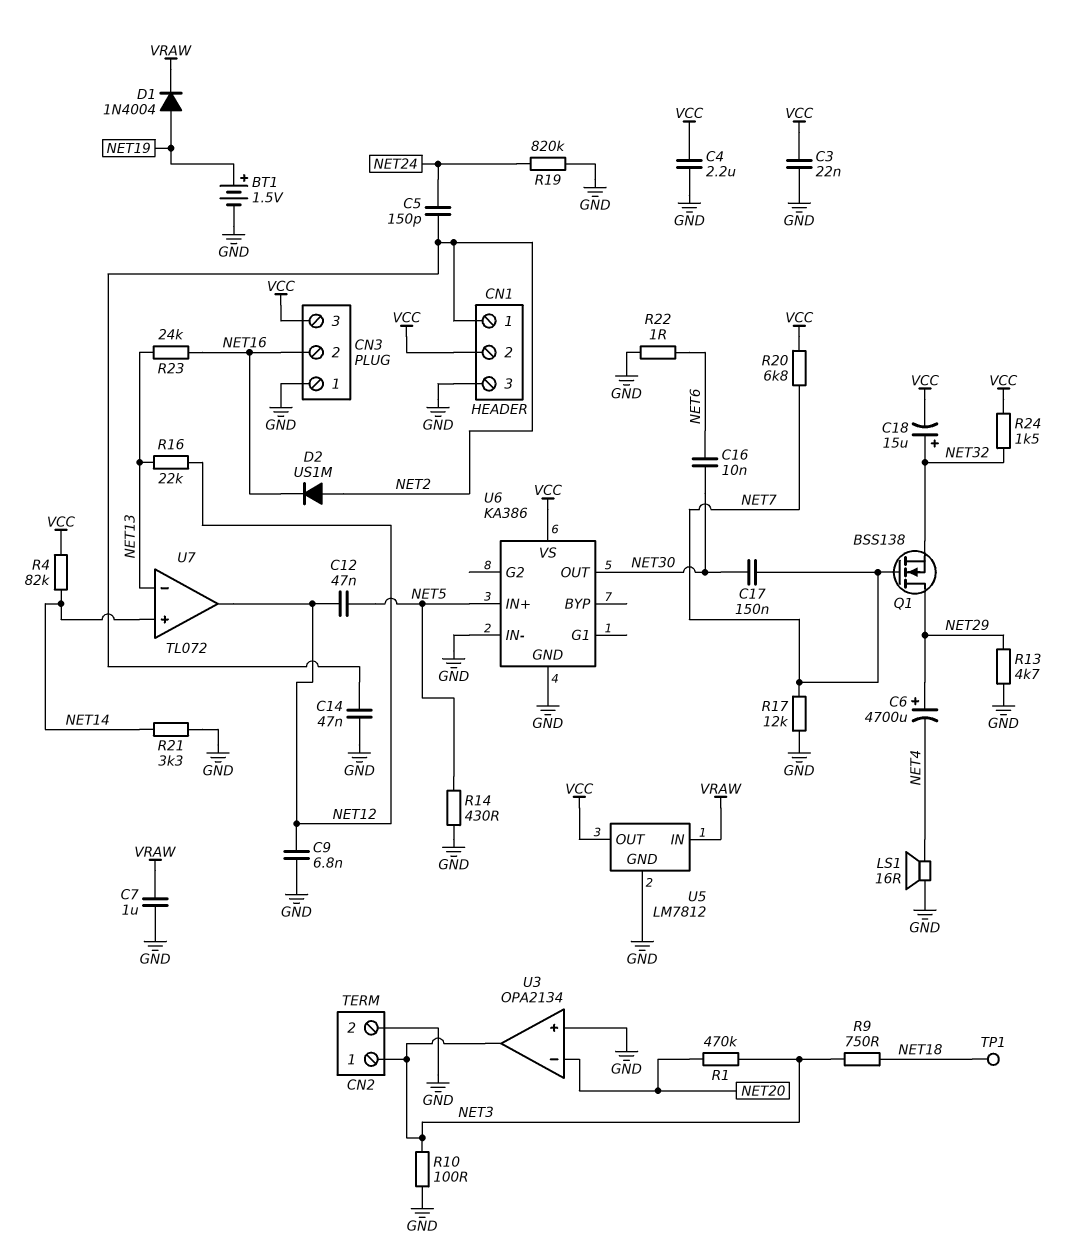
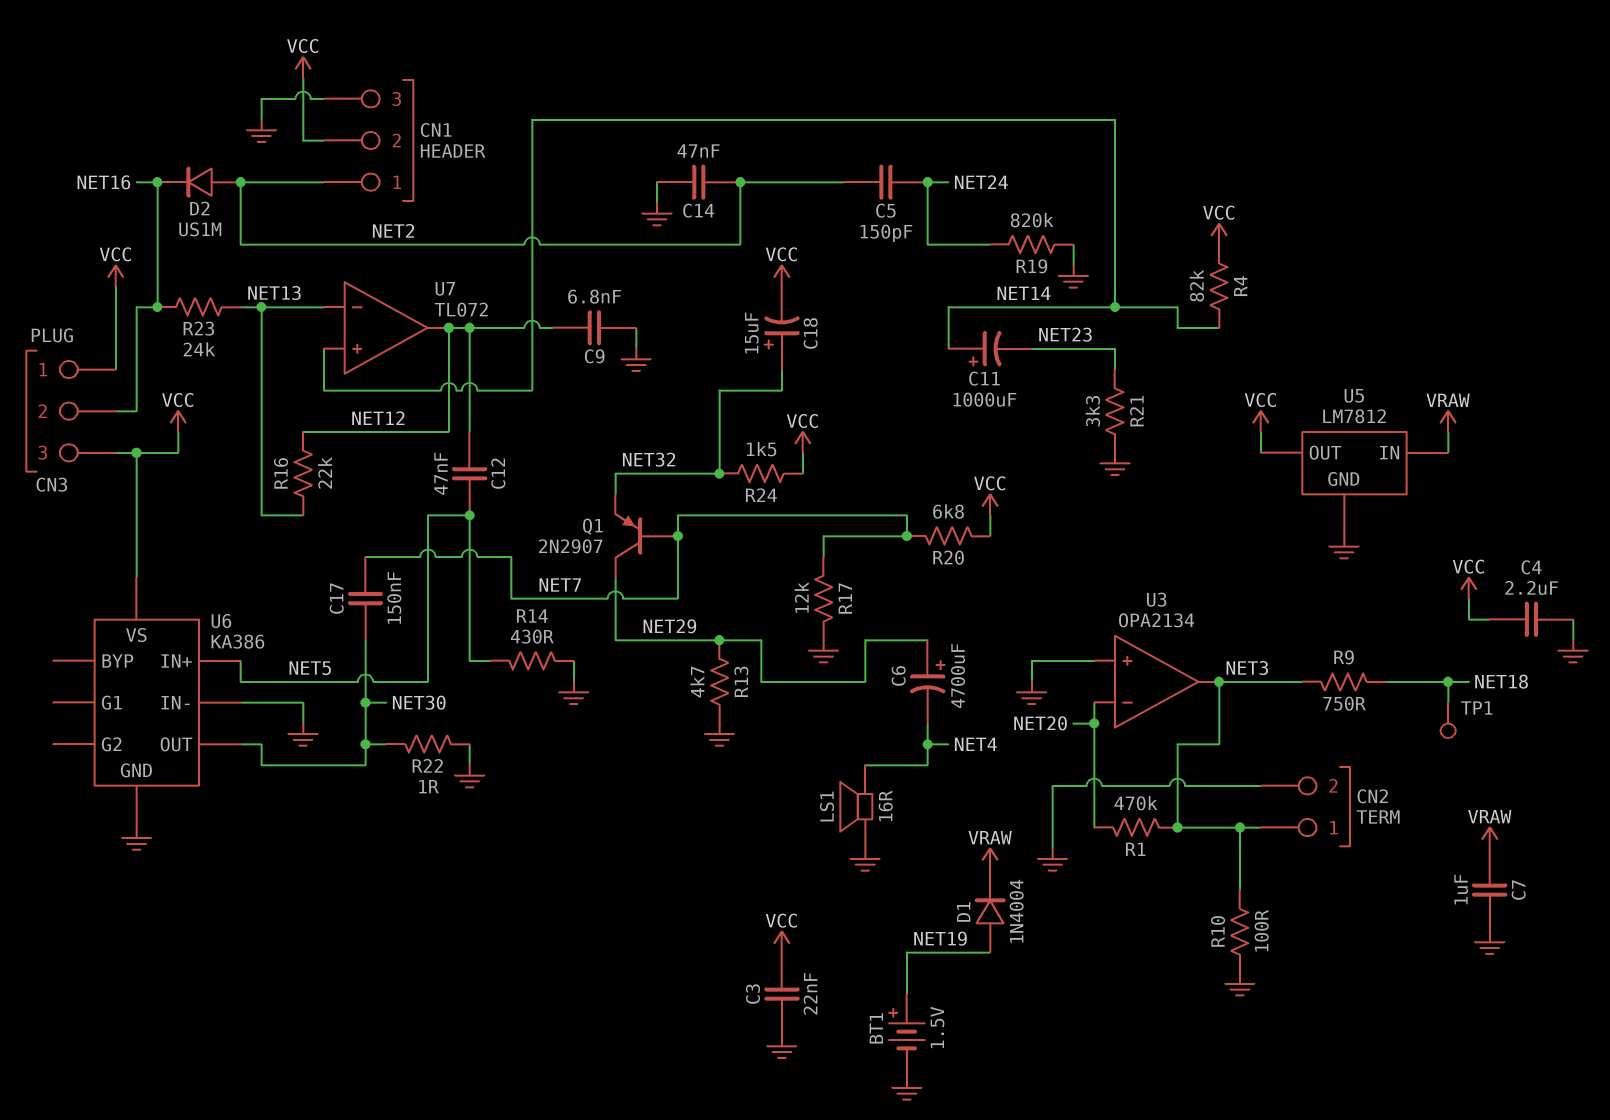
C11: none -> 1000uF (plus NET14, minus NET23)
C16: 10nF (NET6, NET30) -> none
CN3 pin 1: GND -> VCC
Q1: NMOS BSS138 (G NET7, D NET29, S NET32) -> PNP 2N2907 (B NET7, C NET29, E NET32)
R21: 3.3k (GND, NET14) -> 3.3k (GND, NET23)
R22: 1 (GND, NET6) -> 1 (GND, NET30)

